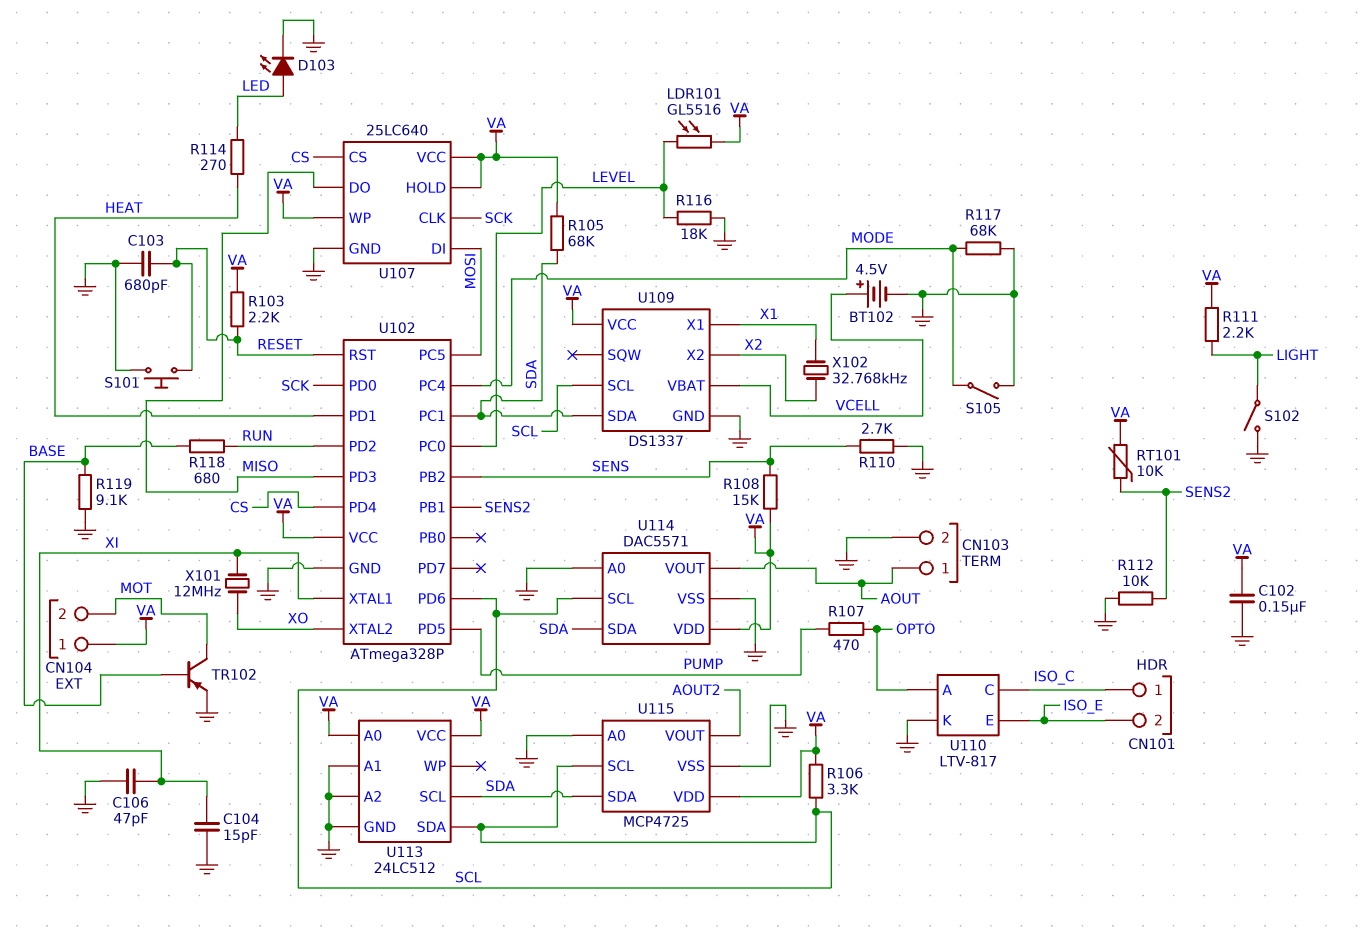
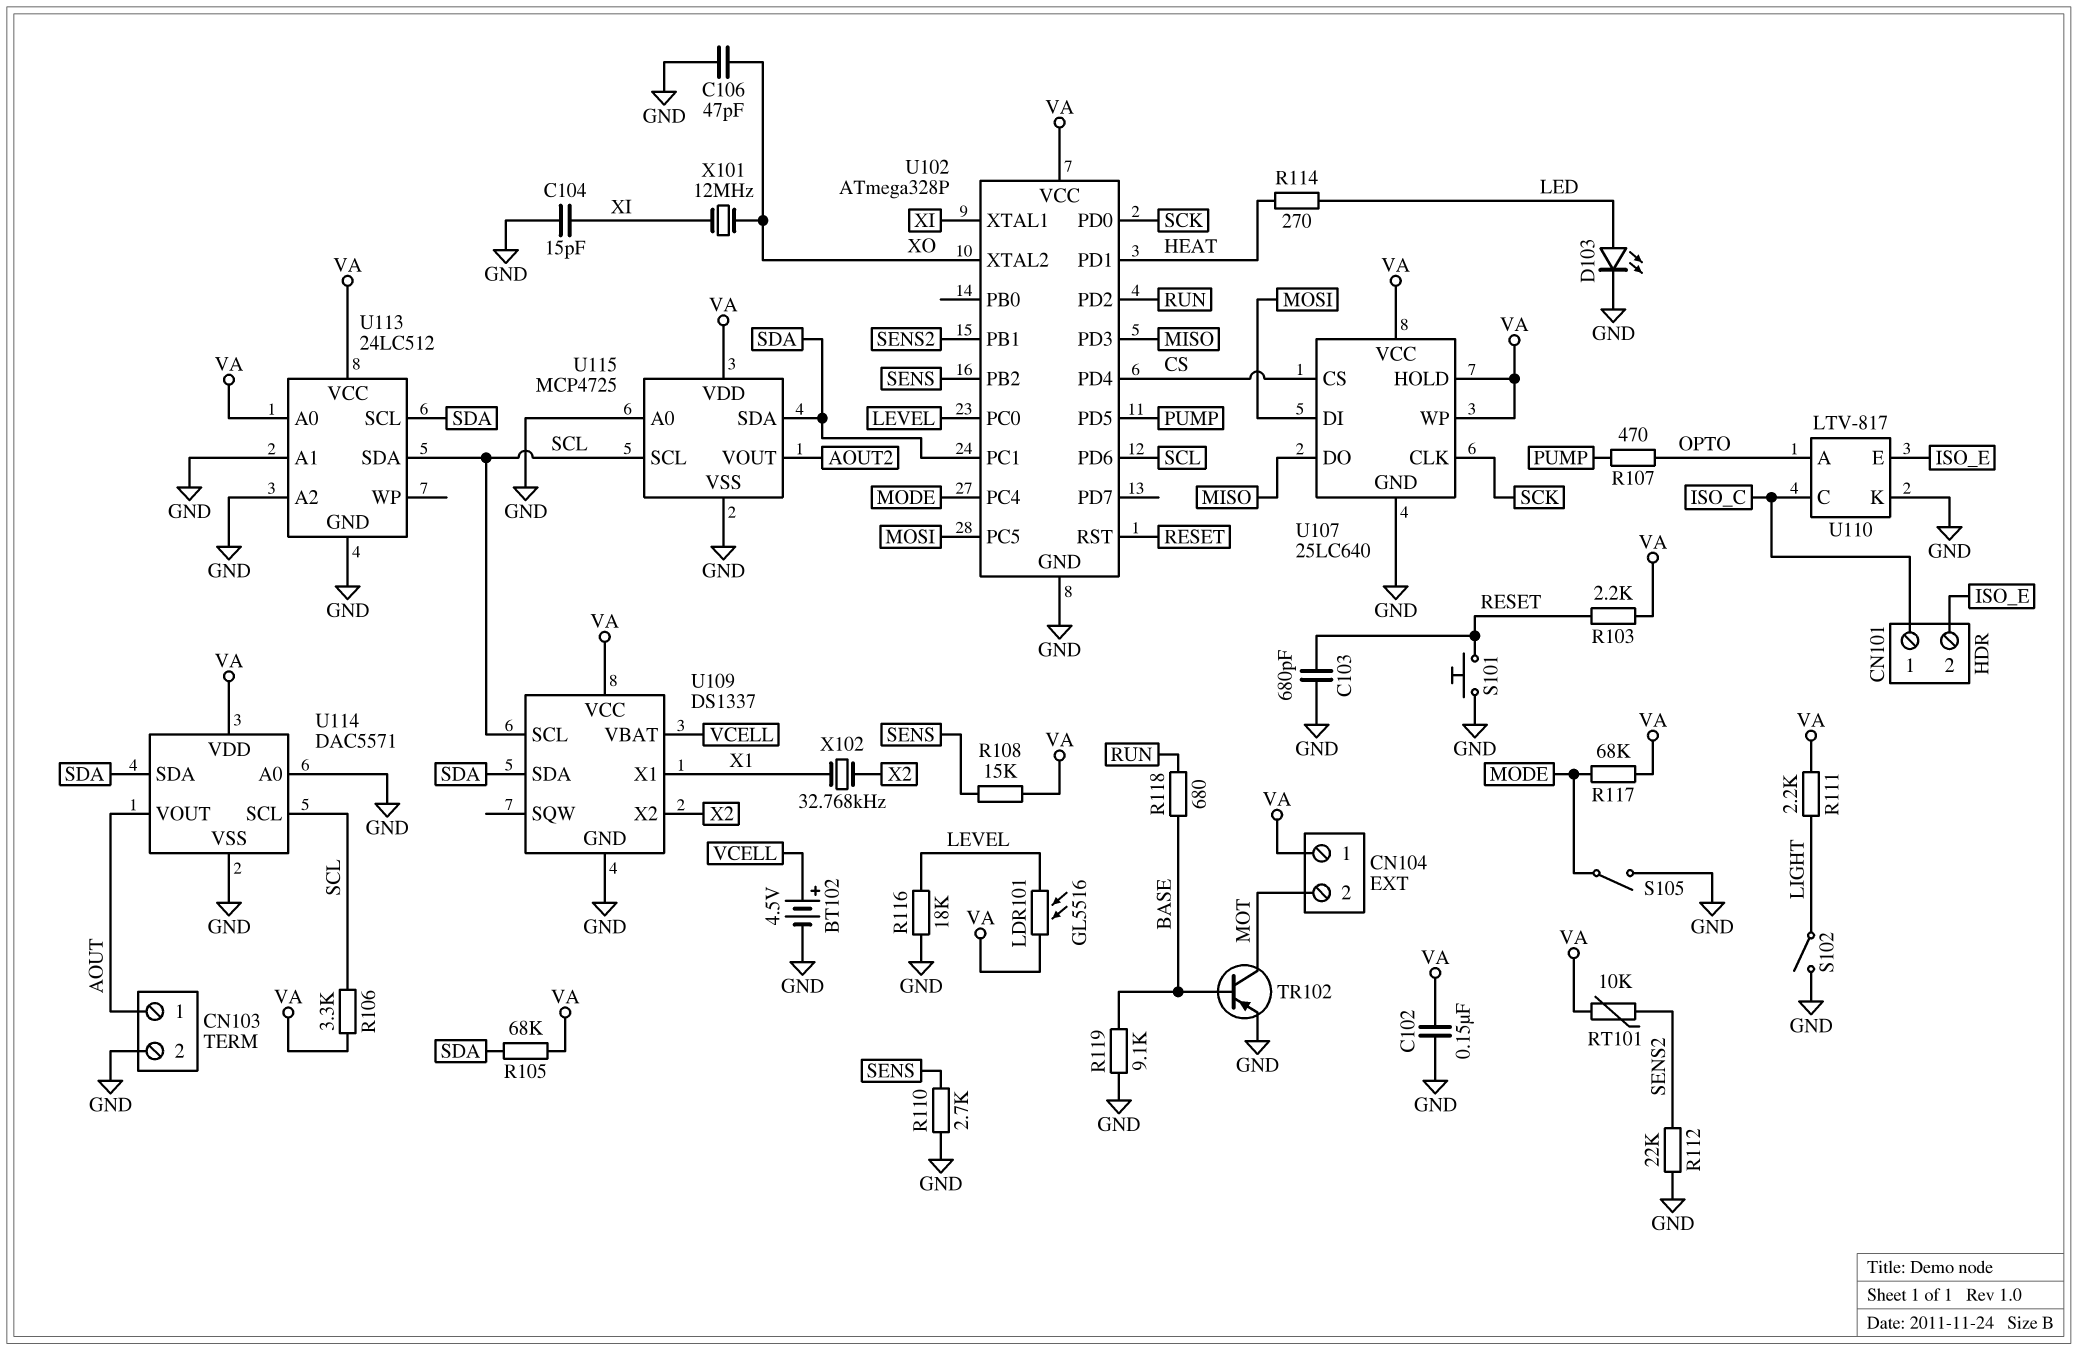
C106: 47pF (GND, XI) -> 47pF (GND, XO)
R112: 10k (GND, SENS2) -> 22k (GND, SENS2)
R117: 68k (GND, MODE) -> 68k (MODE, VA)

